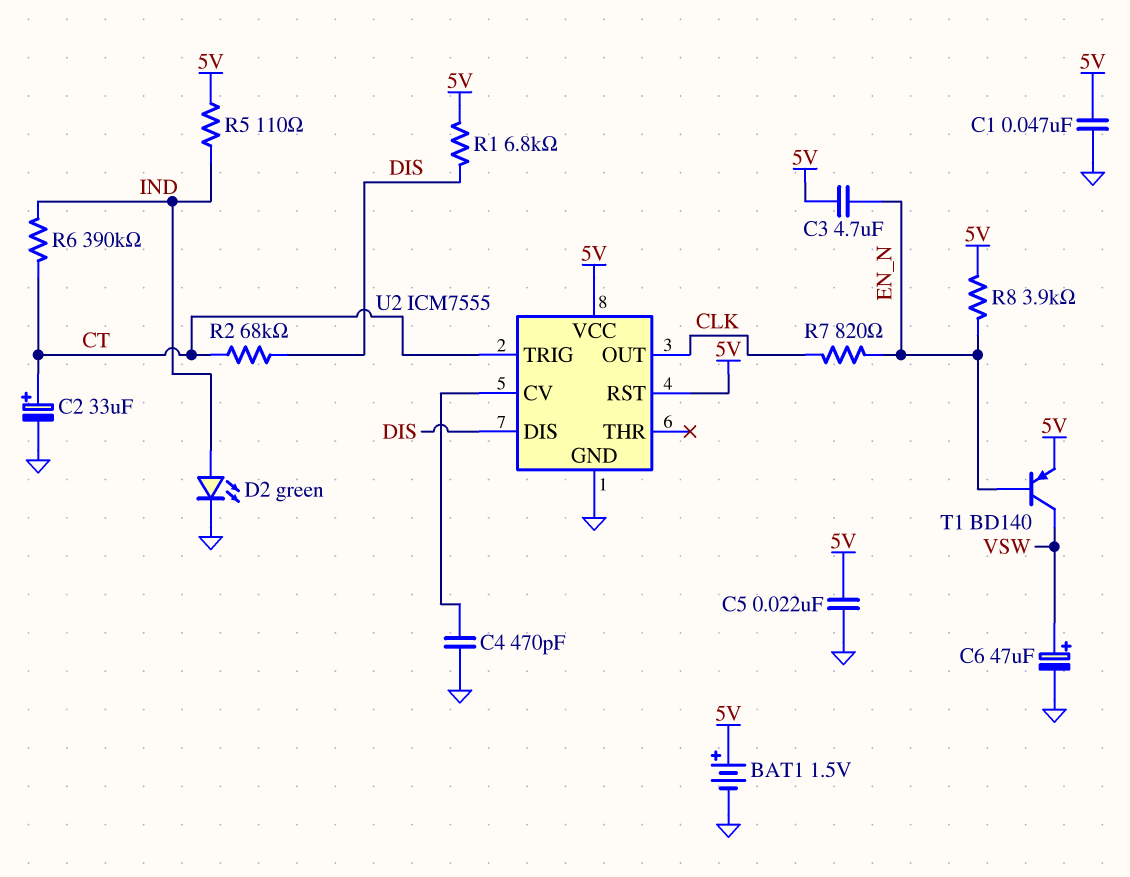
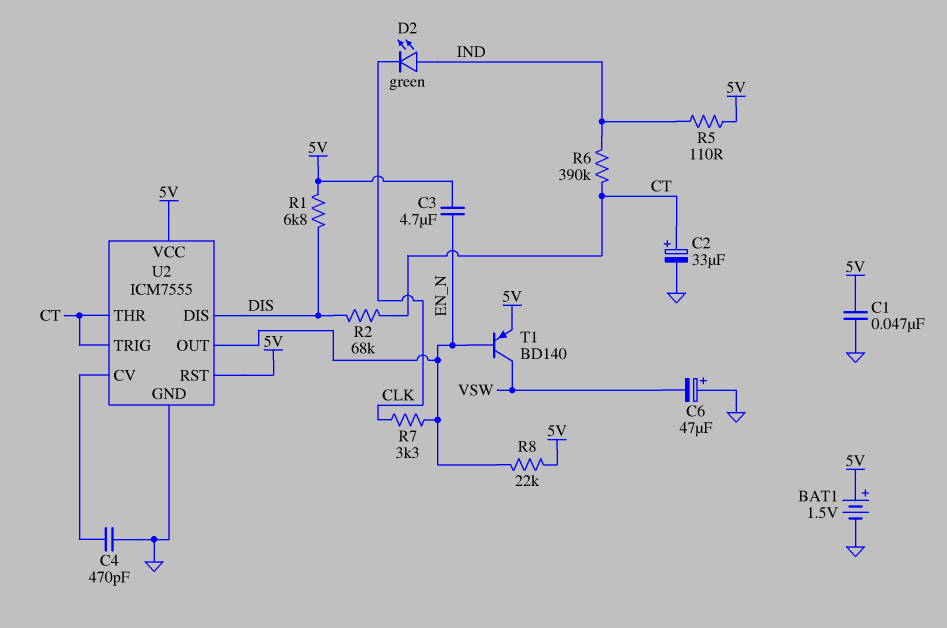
C5: 22nF (5V, GND) -> none
C6: 47uF (plus VSW, minus GND) -> 47uF (plus GND, minus VSW)
D2: LED green (A IND, K GND) -> LED green (A IND, K CLK)
R7: 820 (CLK, EN_N) -> 3.3k (CLK, EN_N)
R8: 3.9k (5V, EN_N) -> 22k (5V, EN_N)
U2 pin OUT: CLK -> EN_N
U2 pin THR: none -> CT

